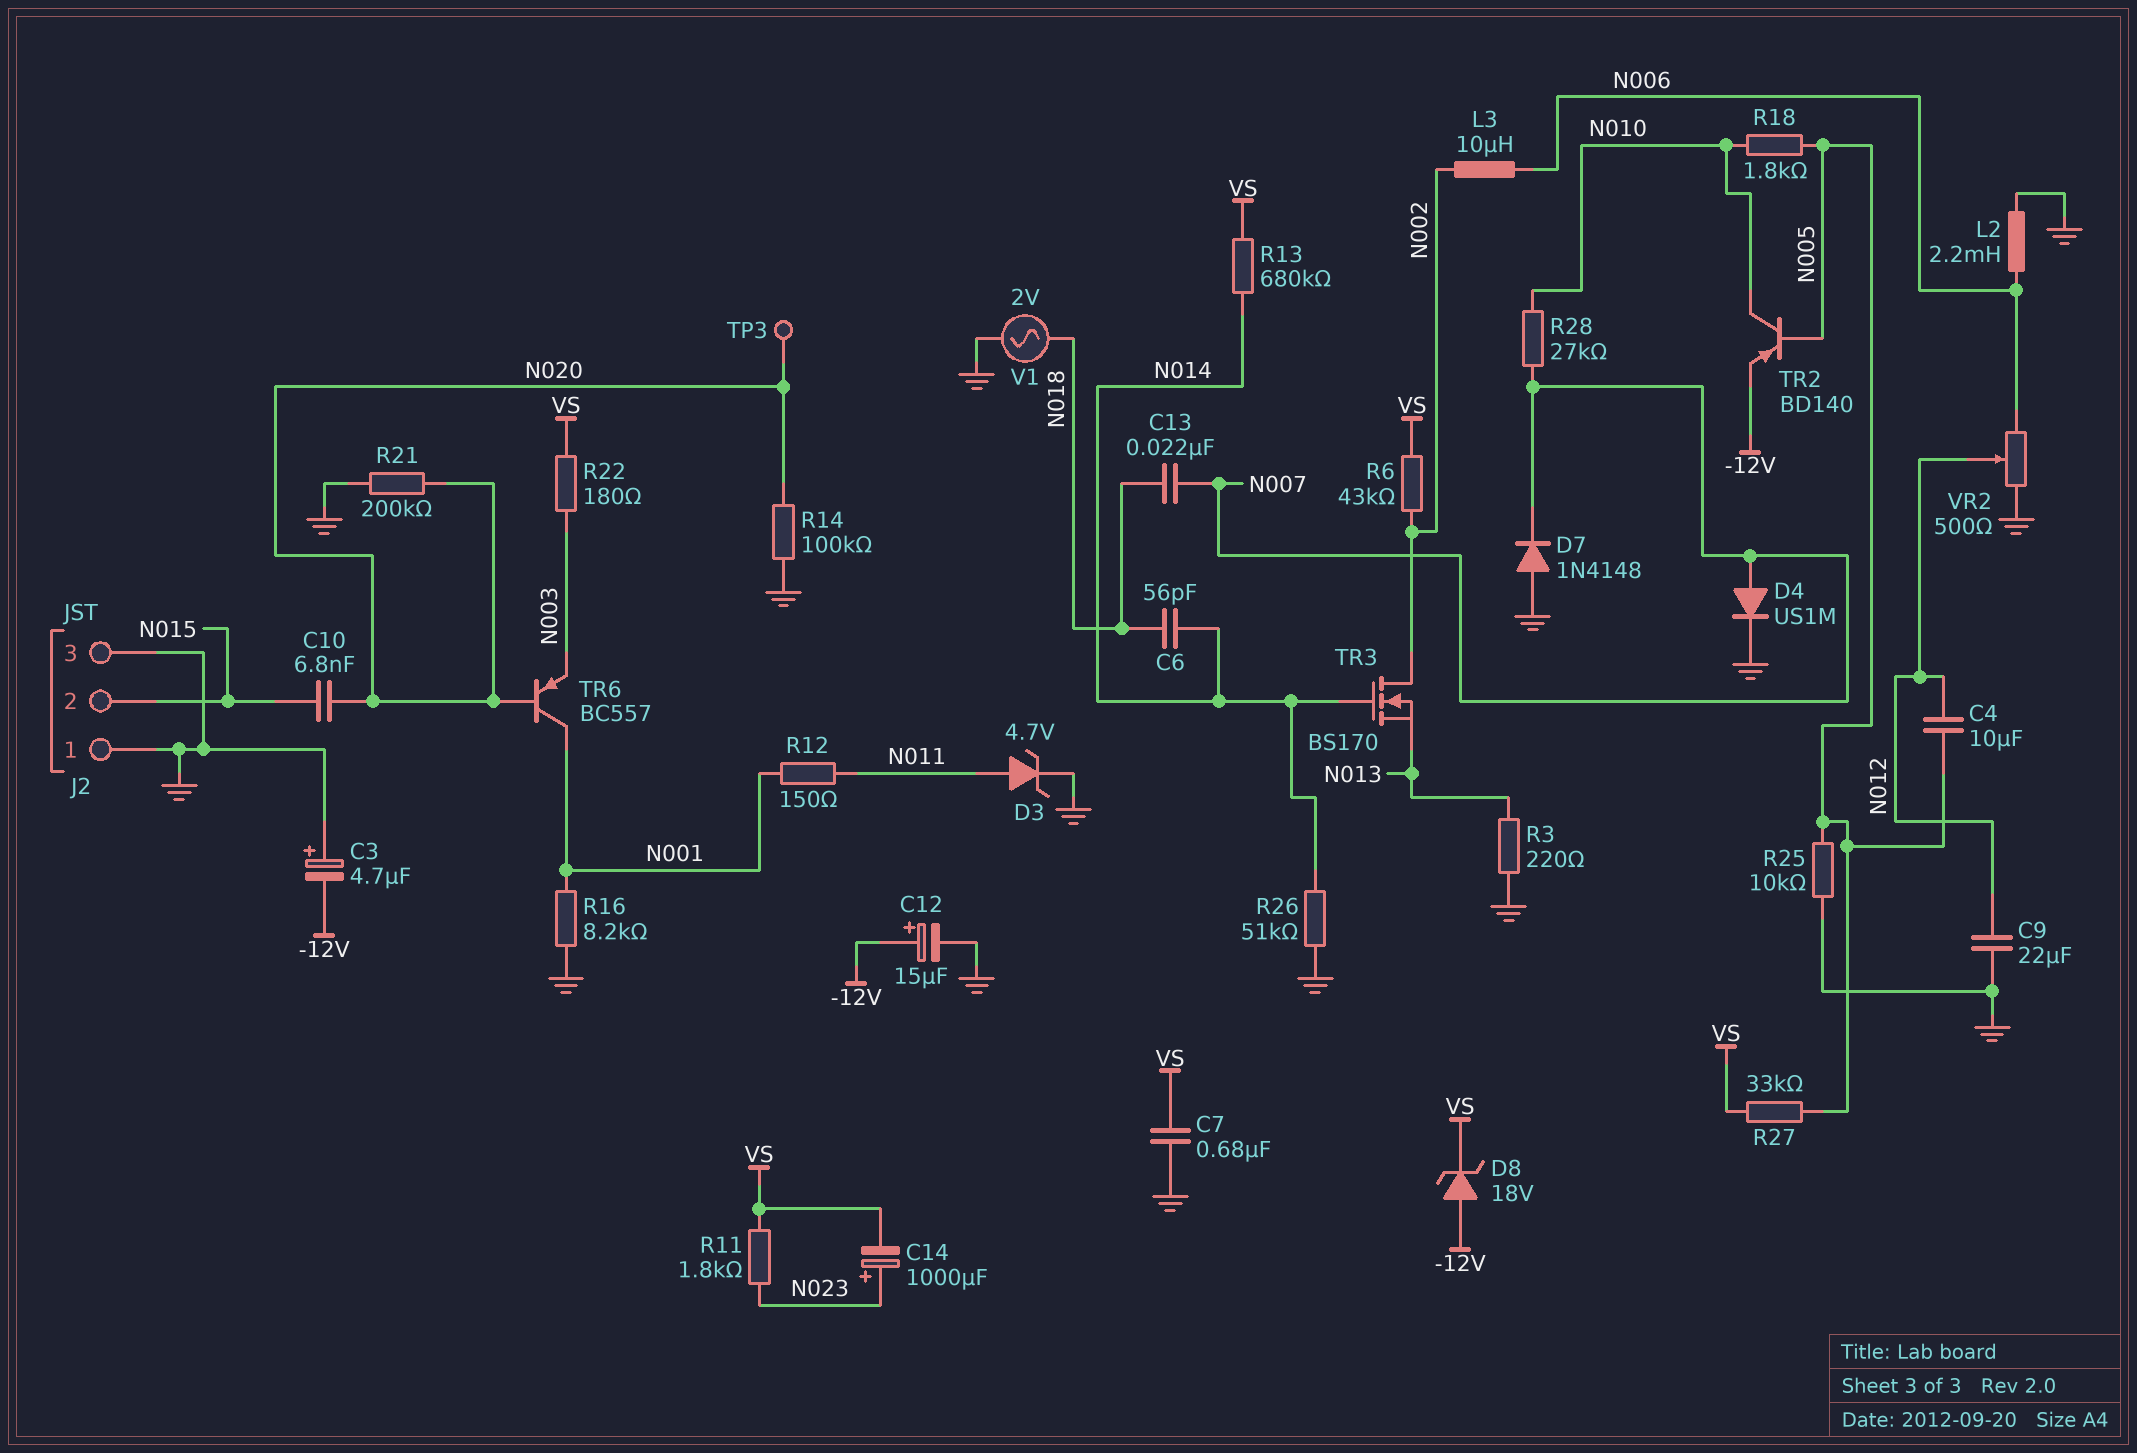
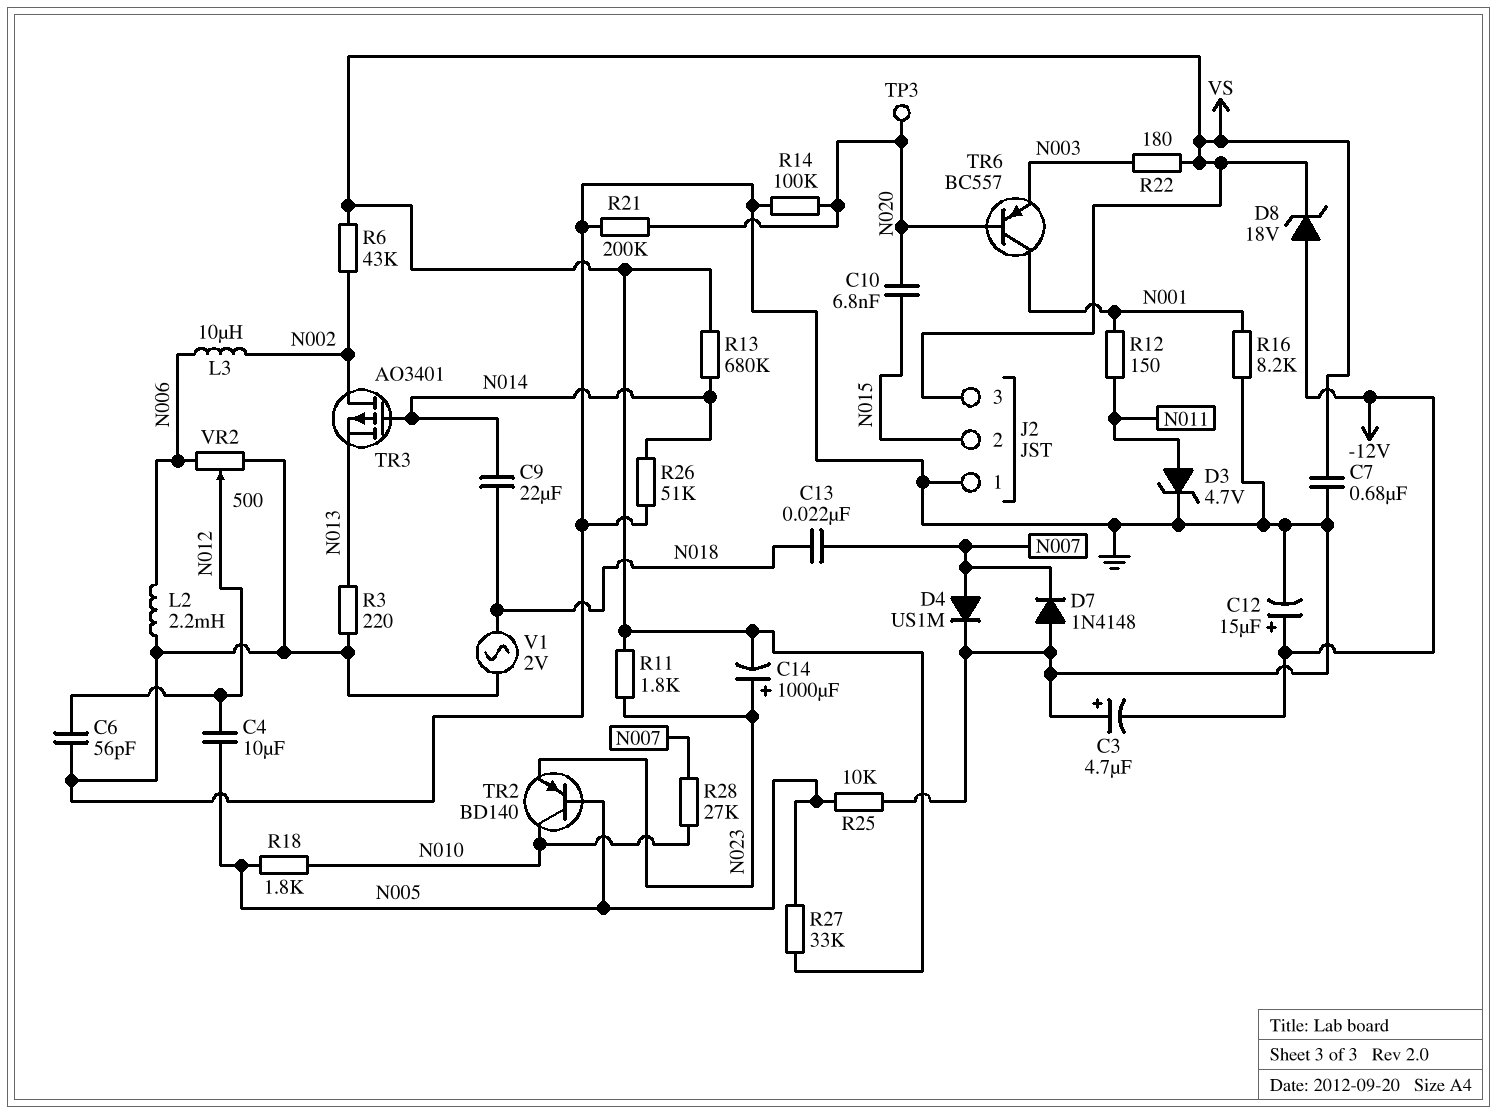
C6: 56pF (N014, N018) -> 56pF (GND, N012)
C9: 22uF (GND, N012) -> 22uF (N014, N018)
J2 pin 3: GND -> VS
TR2: PNP BD140 (B N005, C N010, E -12V) -> PNP BD140 (B N005, C N010, E N023)
TR3: NMOS BS170 (G N014, D N002, S N013) -> PMOS AO3401 (G N014, D N002, S N013)

